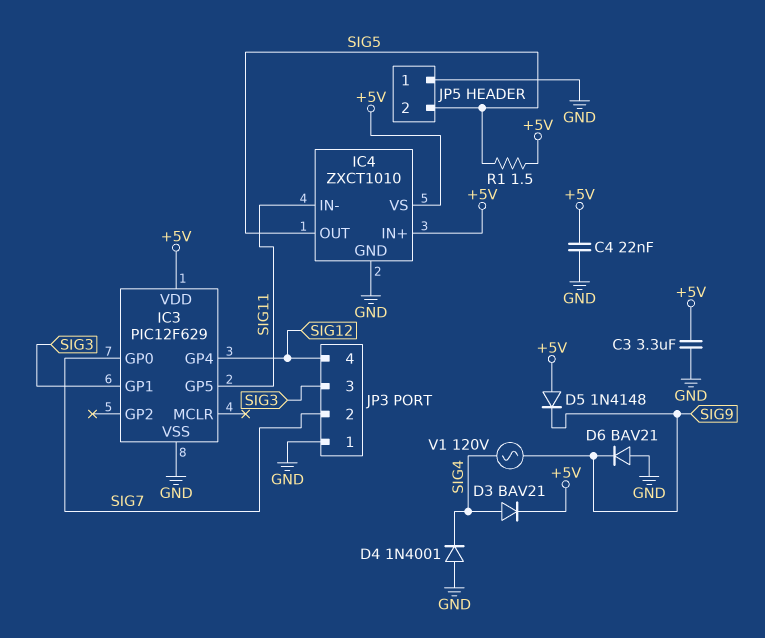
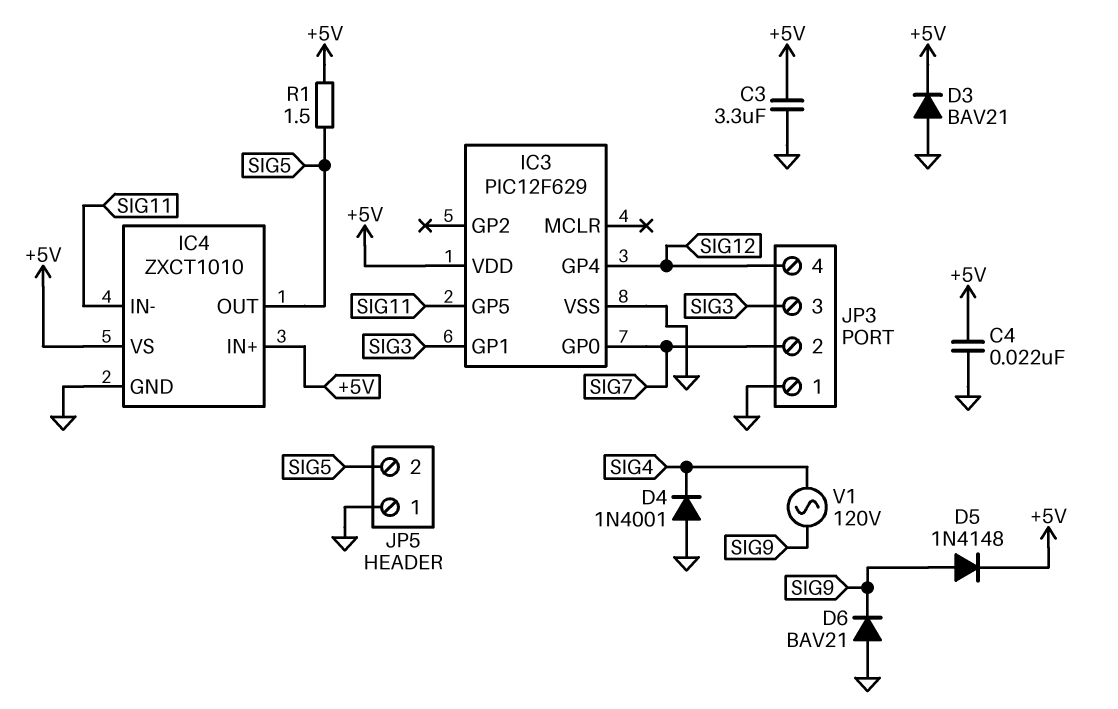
D3: diode BAV21 (A SIG4, K +5V) -> diode BAV21 (A GND, K +5V)
D5: diode 1N4148 (A +5V, K SIG9) -> diode 1N4148 (A SIG9, K +5V)

